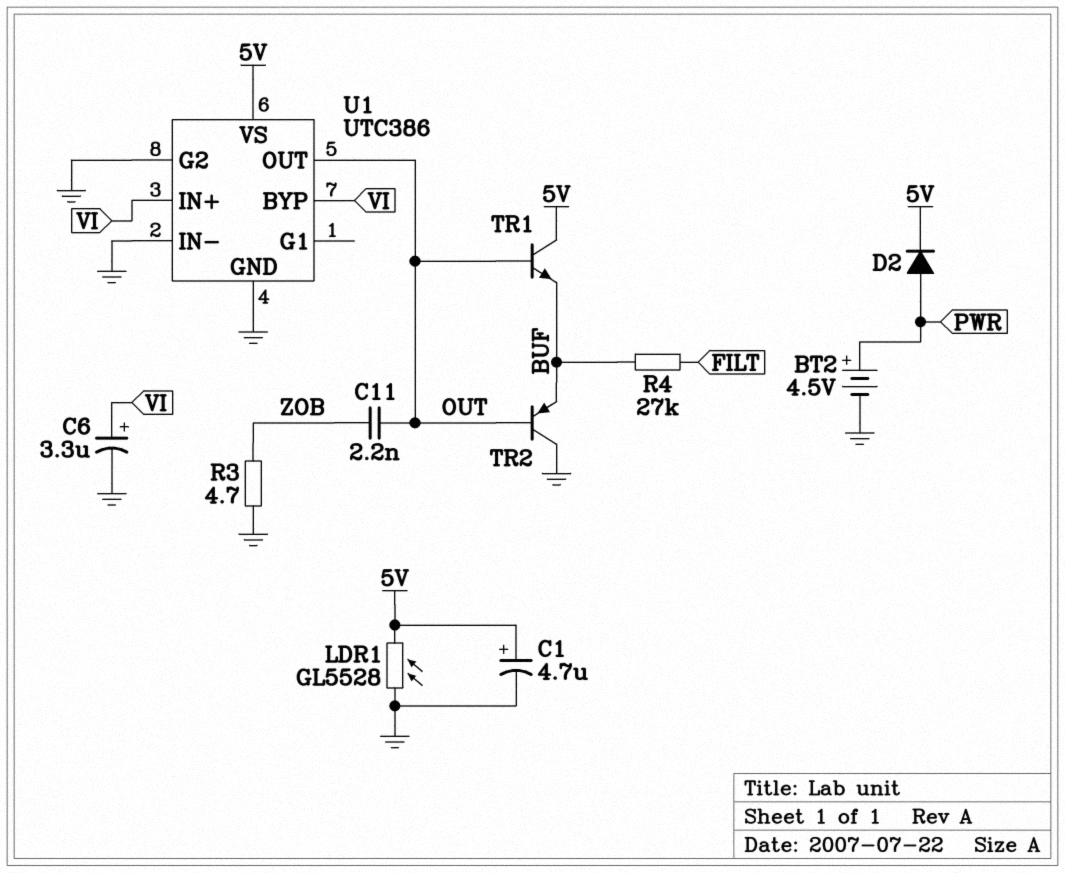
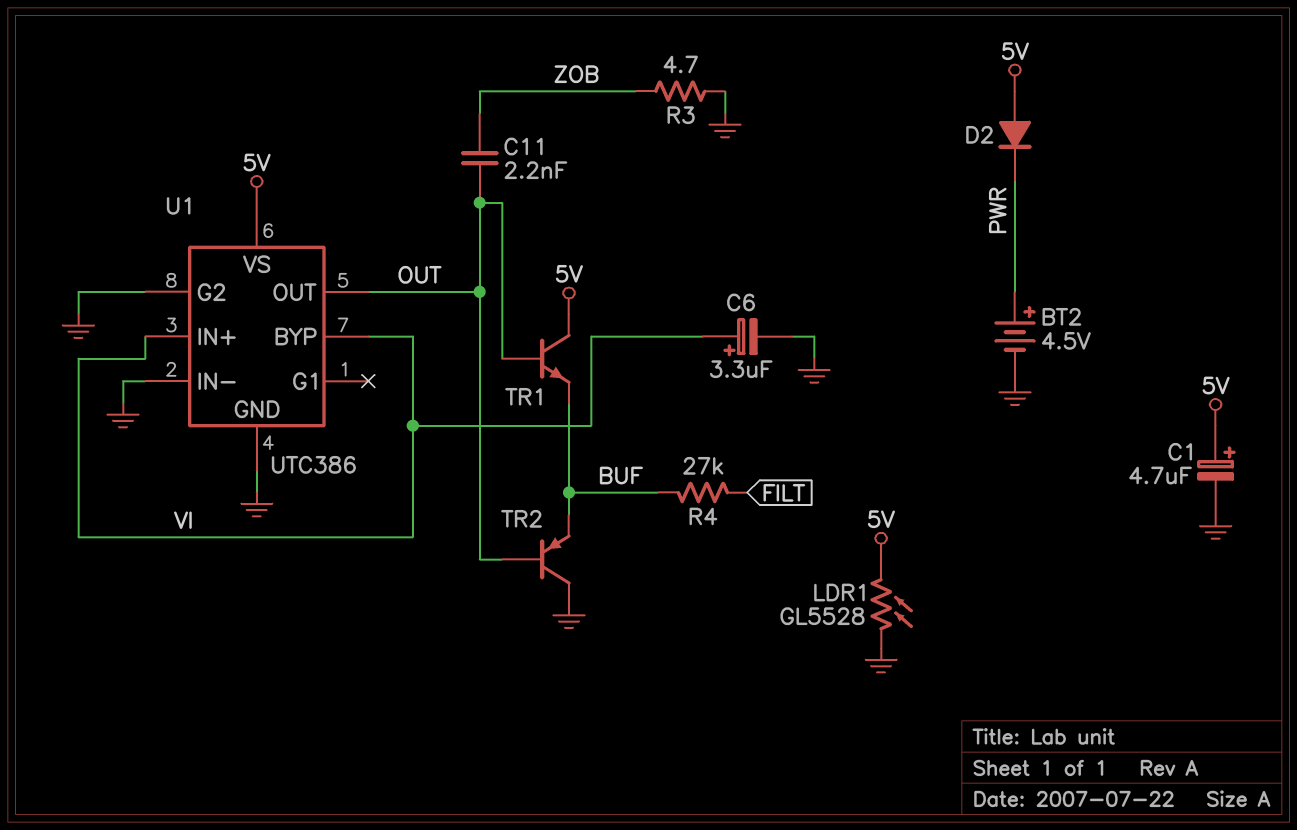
D2: diode (A PWR, K 5V) -> diode (A 5V, K PWR)

